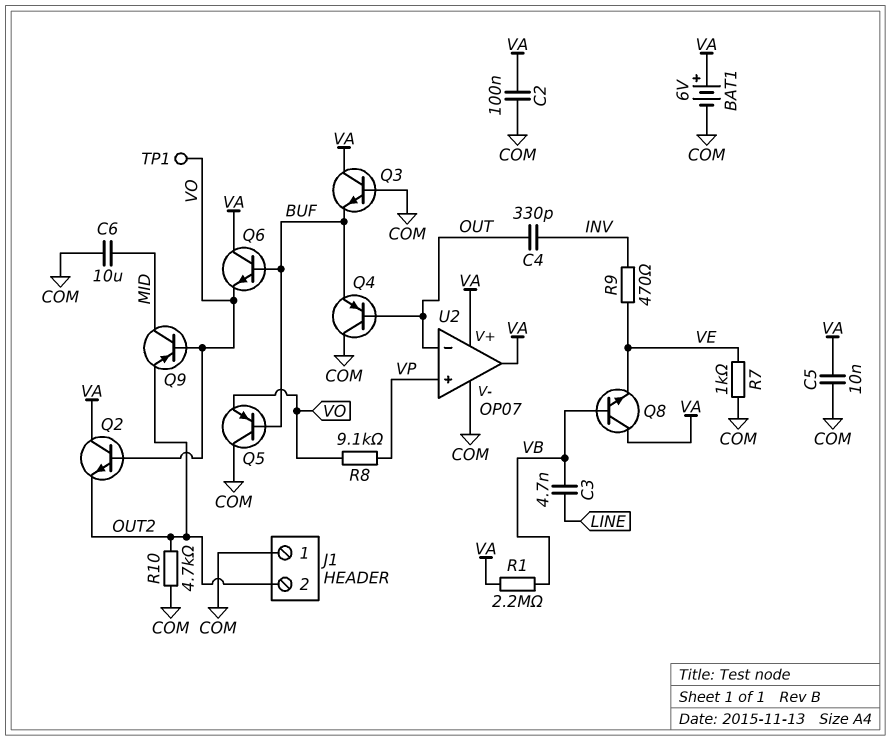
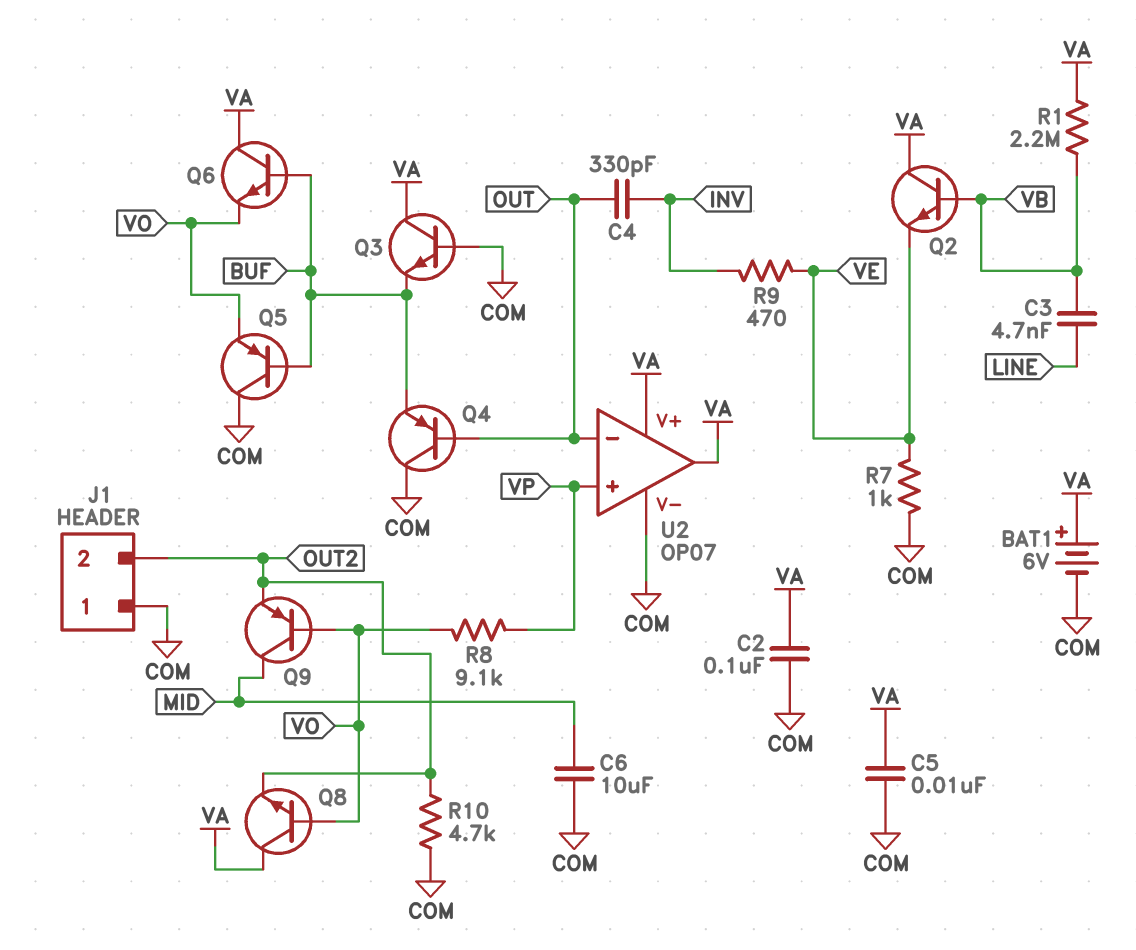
Q2: NPN (B VO, C VA, E OUT2) -> NPN (B VB, C VA, E VE)
Q8: NPN (B VB, C VA, E VE) -> NPN (B VO, C VA, E OUT2)
TP1: test point (VO) -> none

